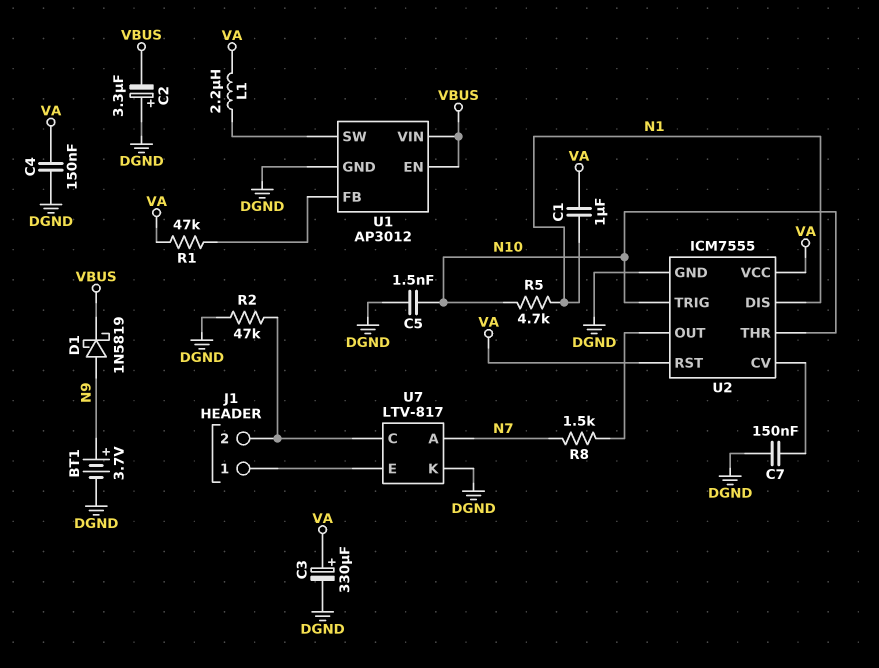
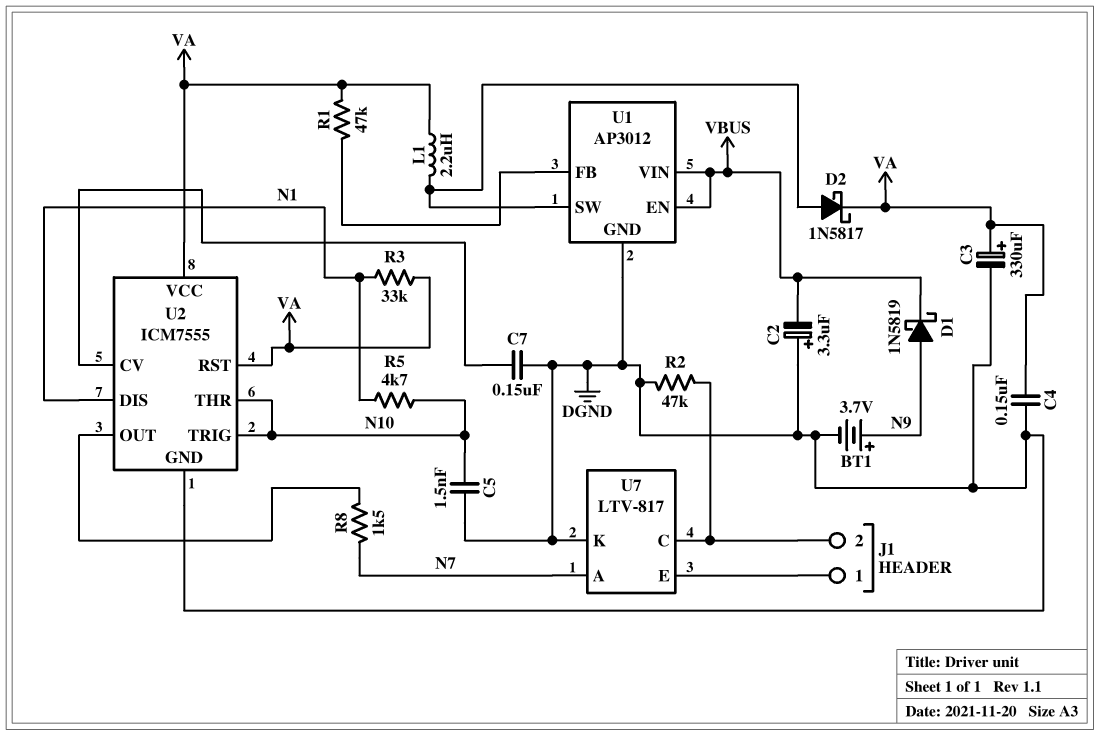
C1: 1uF (N1, VA) -> none
D2: none -> schottky 1N5817 (A U1/SW, K VA)
R3: none -> 33k (N1, VA)

